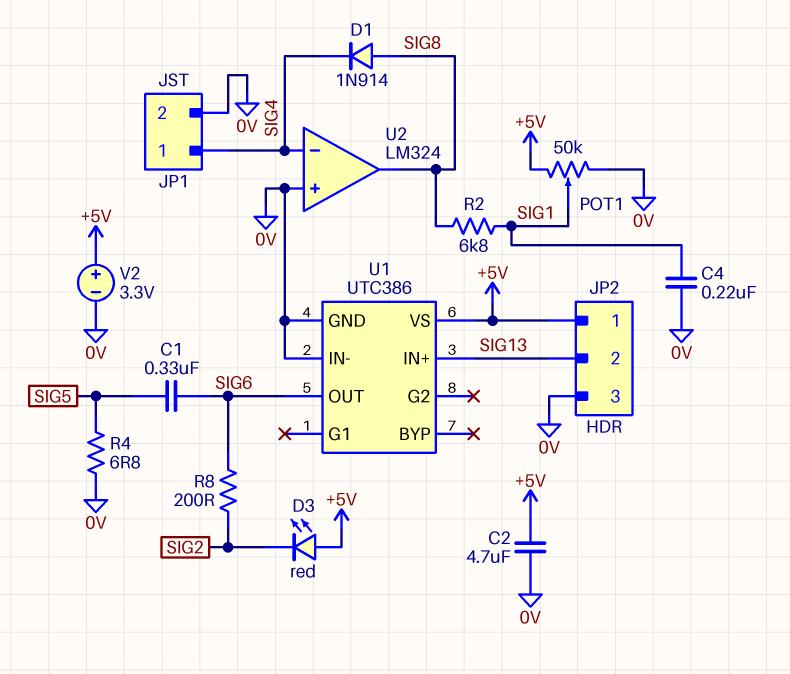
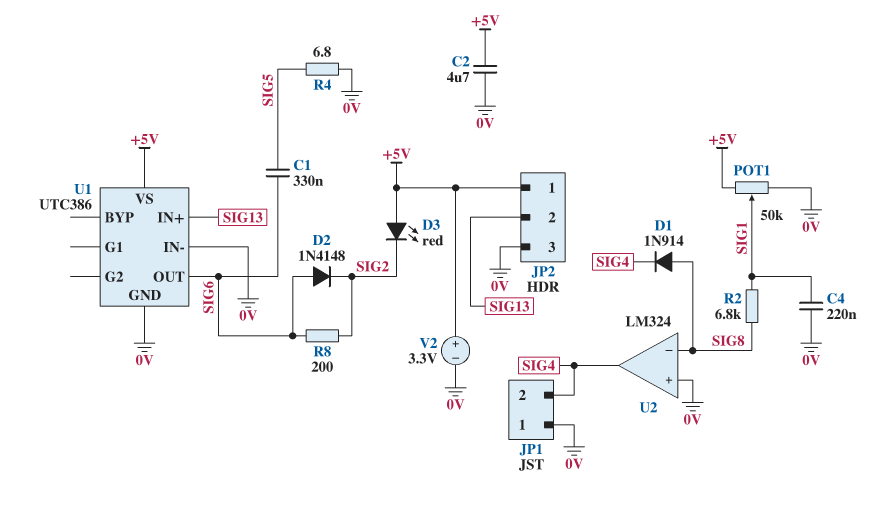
D2: none -> diode 1N4148 (A SIG6, K SIG2)
JP1 pin 1: SIG4 -> 0V
JP1 pin 2: 0V -> SIG4
U2 pin in-: SIG4 -> SIG8
U2 pin out: SIG8 -> SIG4

